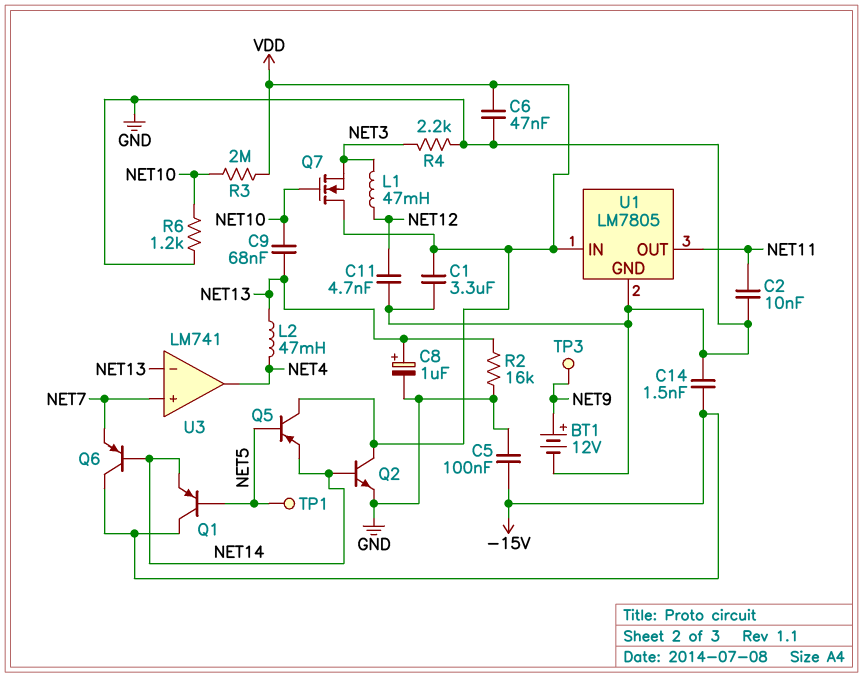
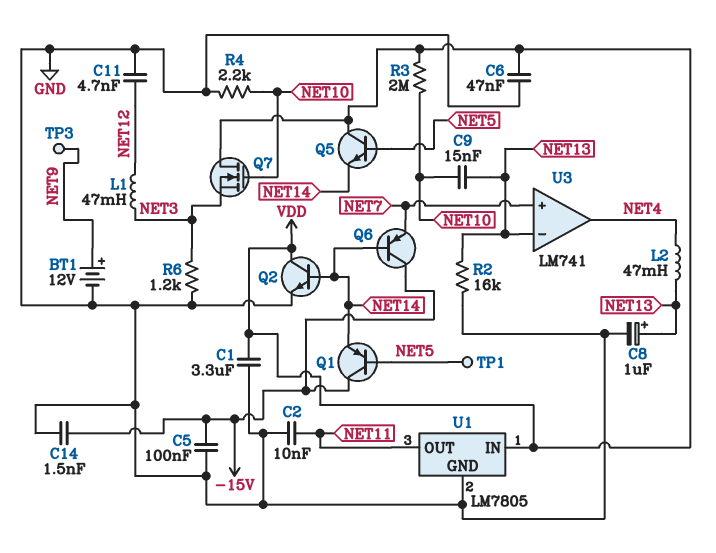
C9: 68nF (NET10, NET13) -> 15nF (NET10, NET13)
Q5: PNP (B NET5, C VDD, E NET14) -> NPN (B NET5, C VDD, E NET14)
R4: 2.2k (GND, NET3) -> 2.2k (GND, NET10)
R6: 1.2k (GND, NET10) -> 1.2k (GND, NET3)

